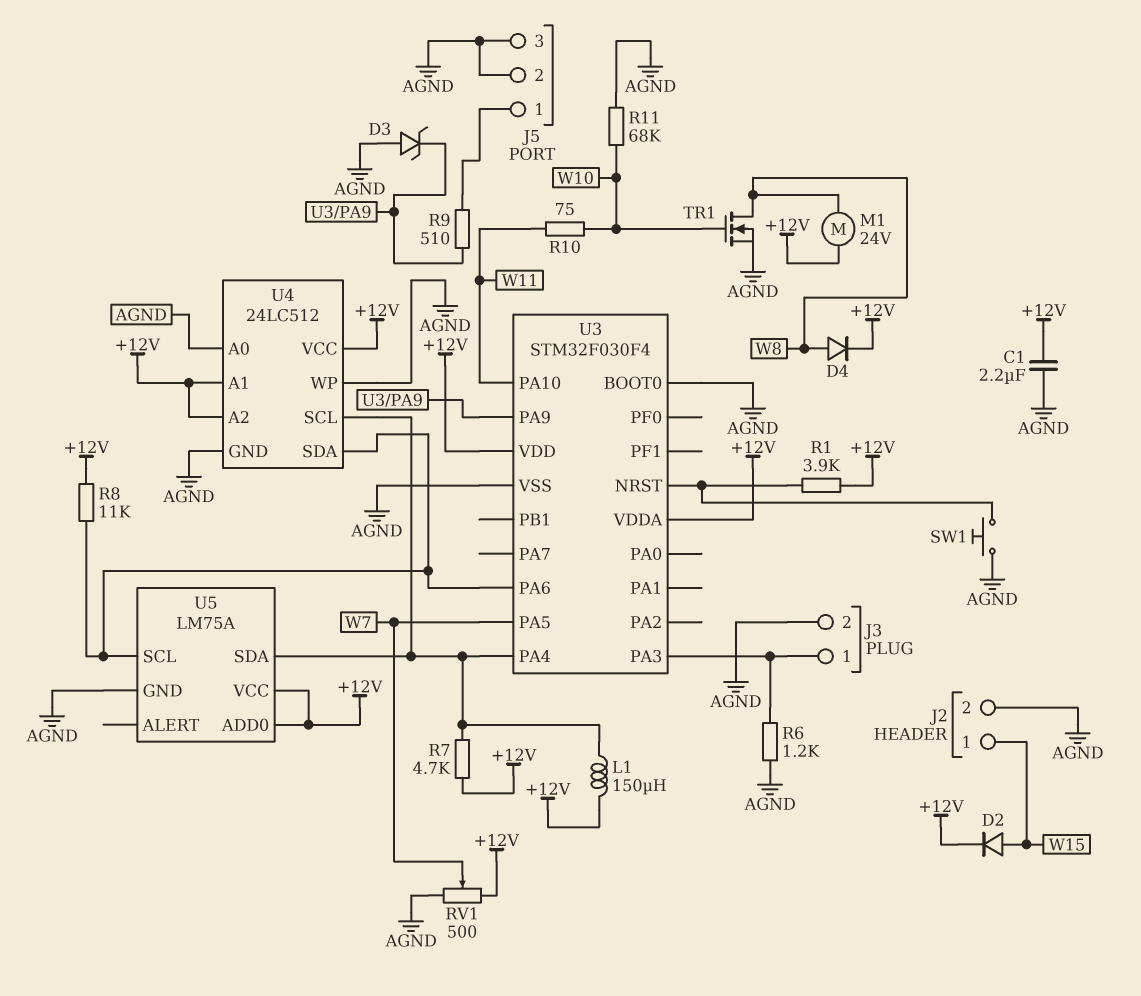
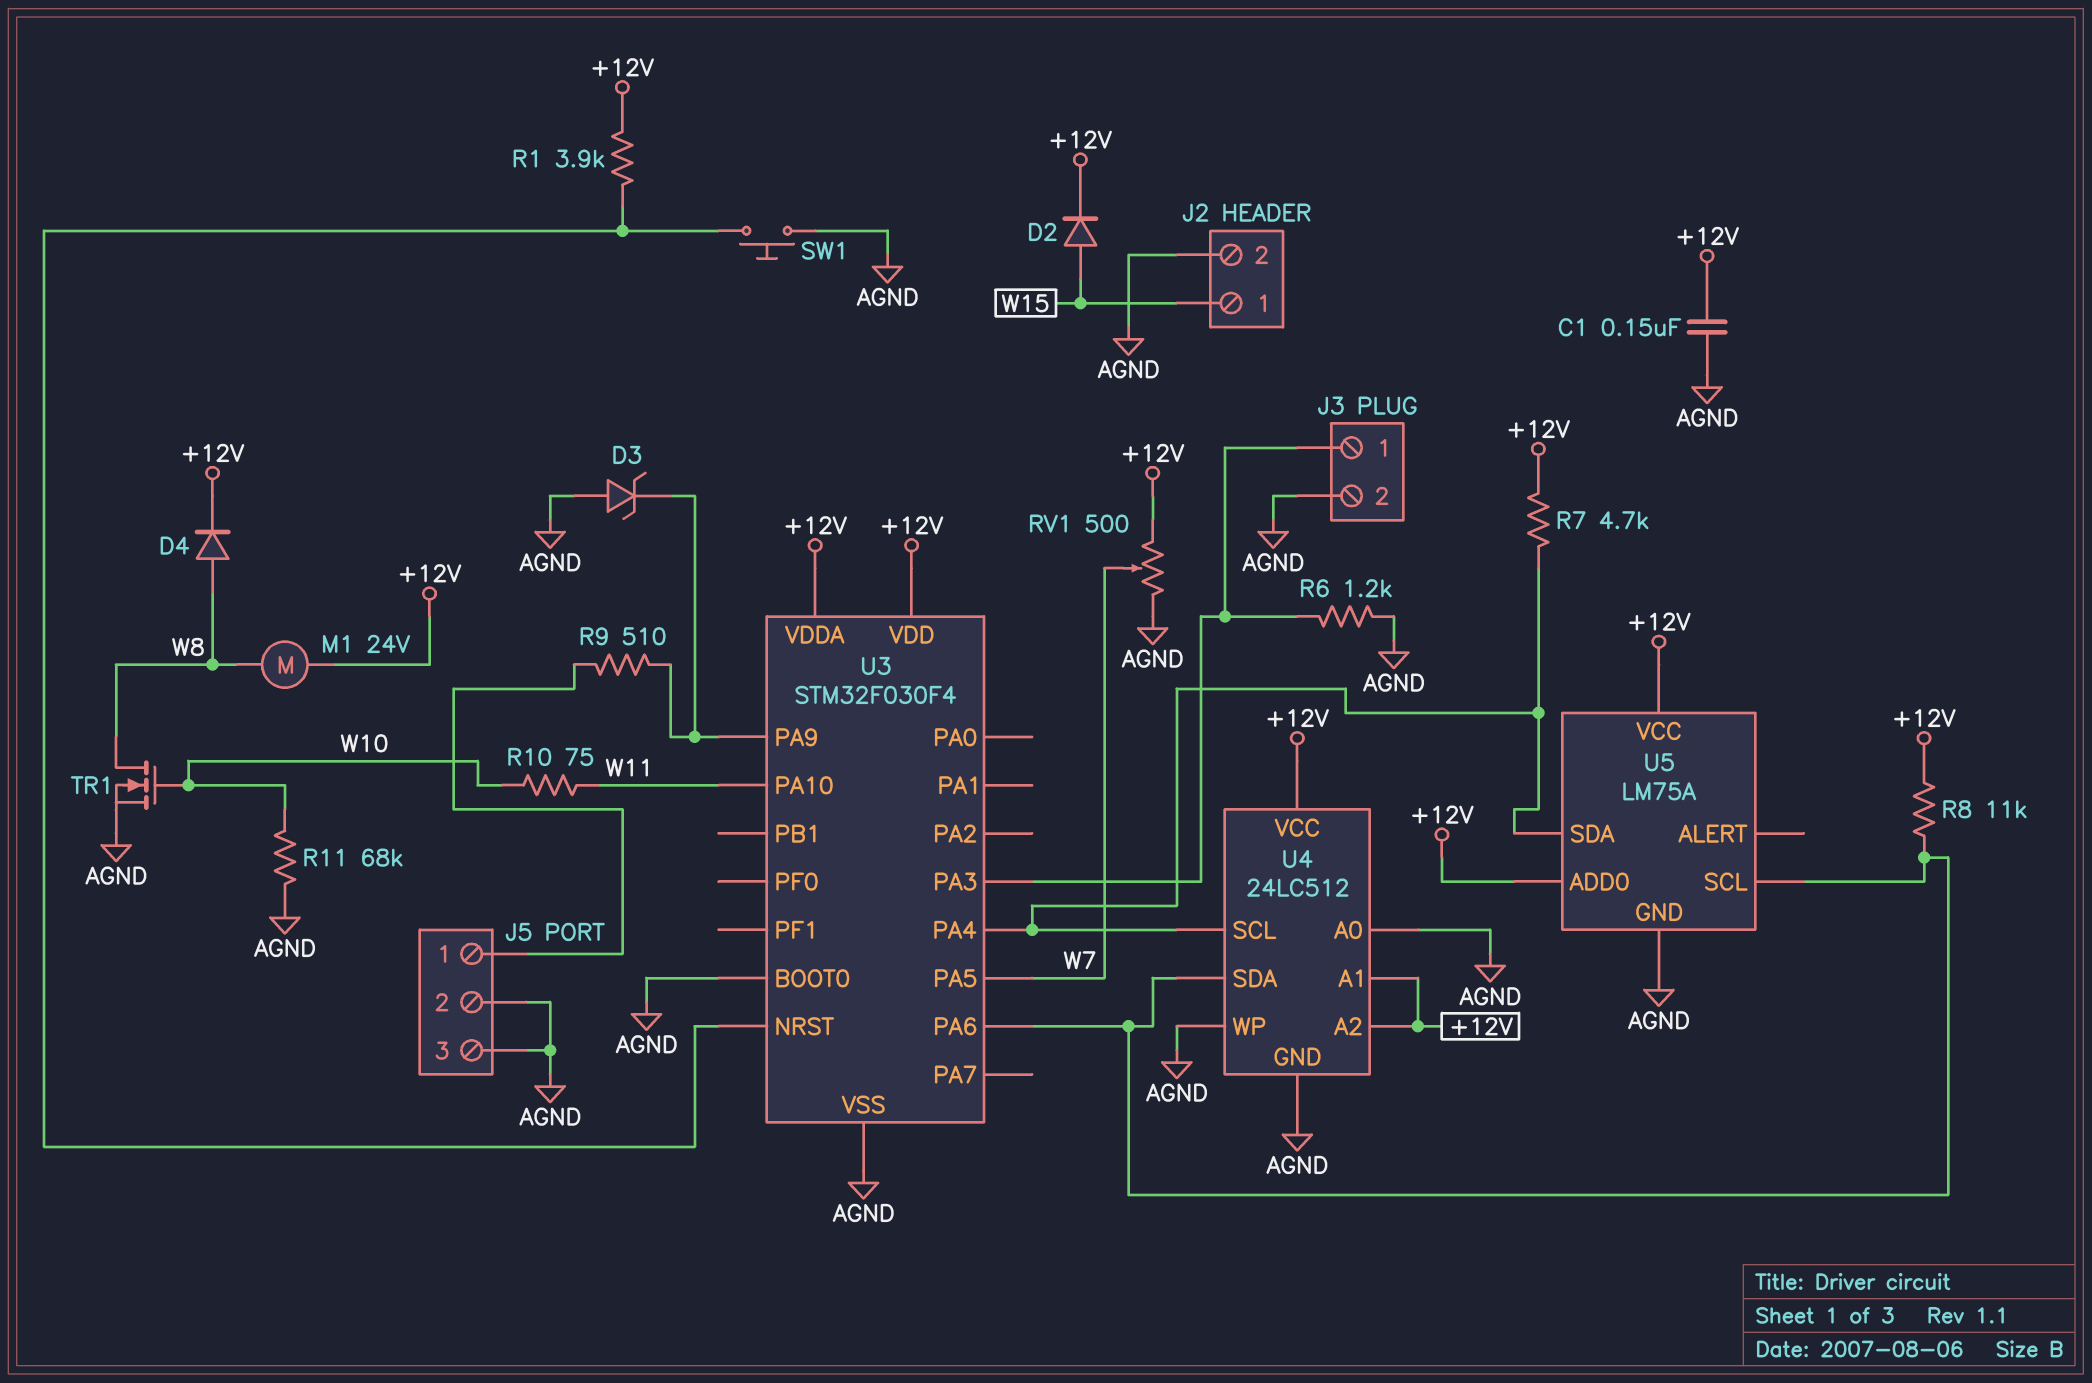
C1: 2.2uF (+12V, AGND) -> 150nF (+12V, AGND)
L1: 150uH (+12V, U3/PA4) -> none

